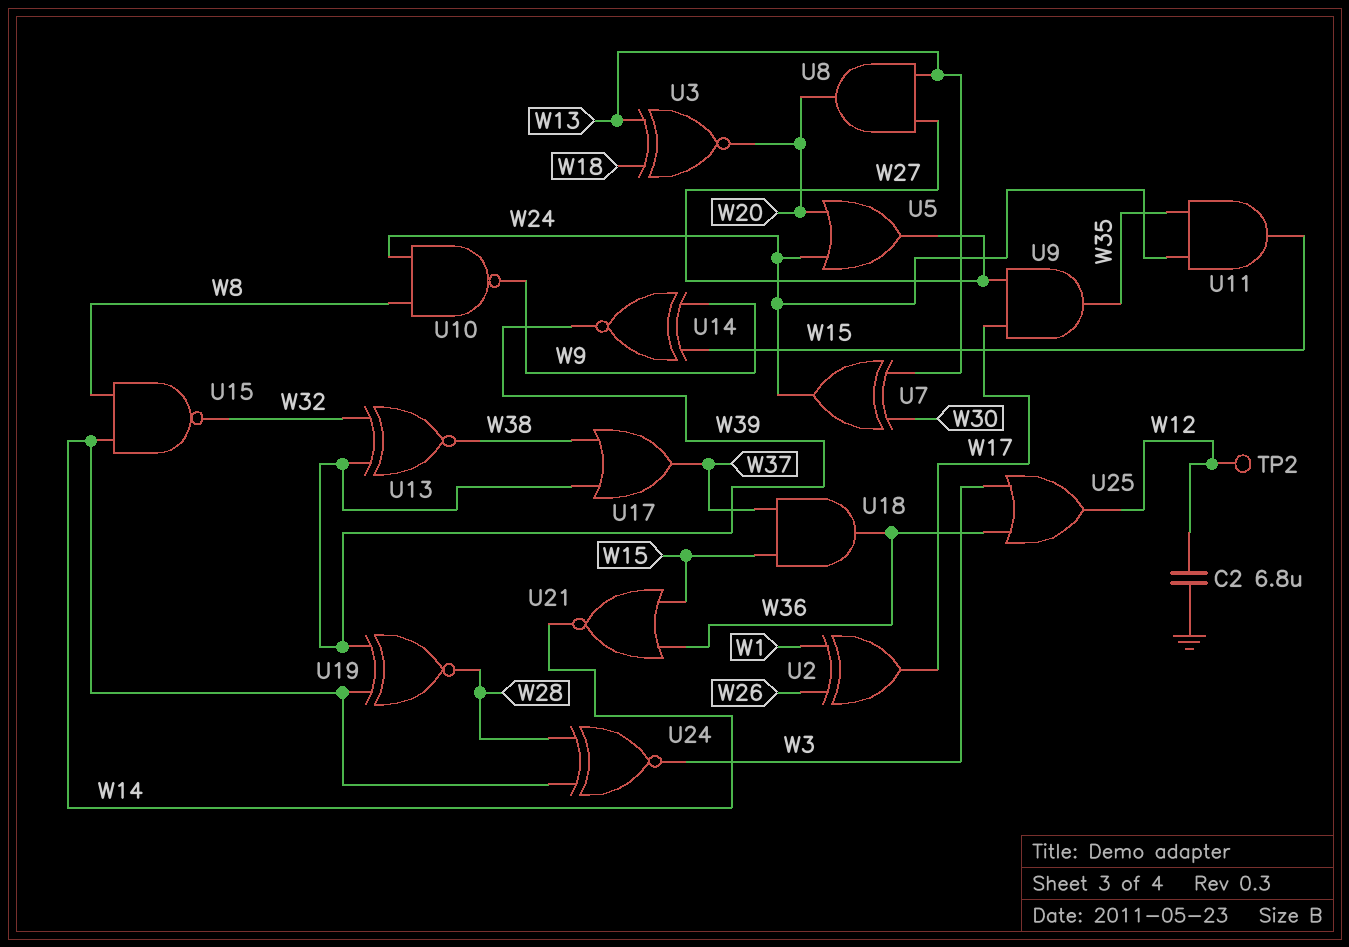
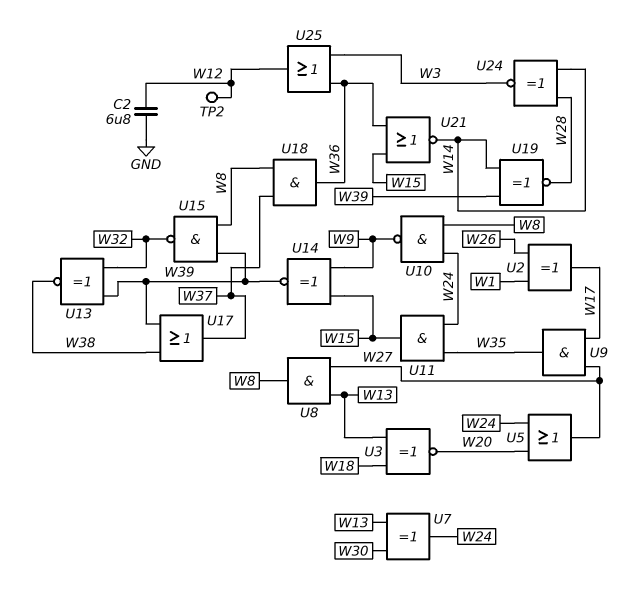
U8: AND (in W13, in W27, out W20) -> AND (in W13, in W27, out W8)
U15: NAND (in W8, in W14, out W32) -> NAND (in W8, in W39, out W32)
U18: AND (in W15, in W37, out W36) -> AND (in W8, in W37, out W36)

